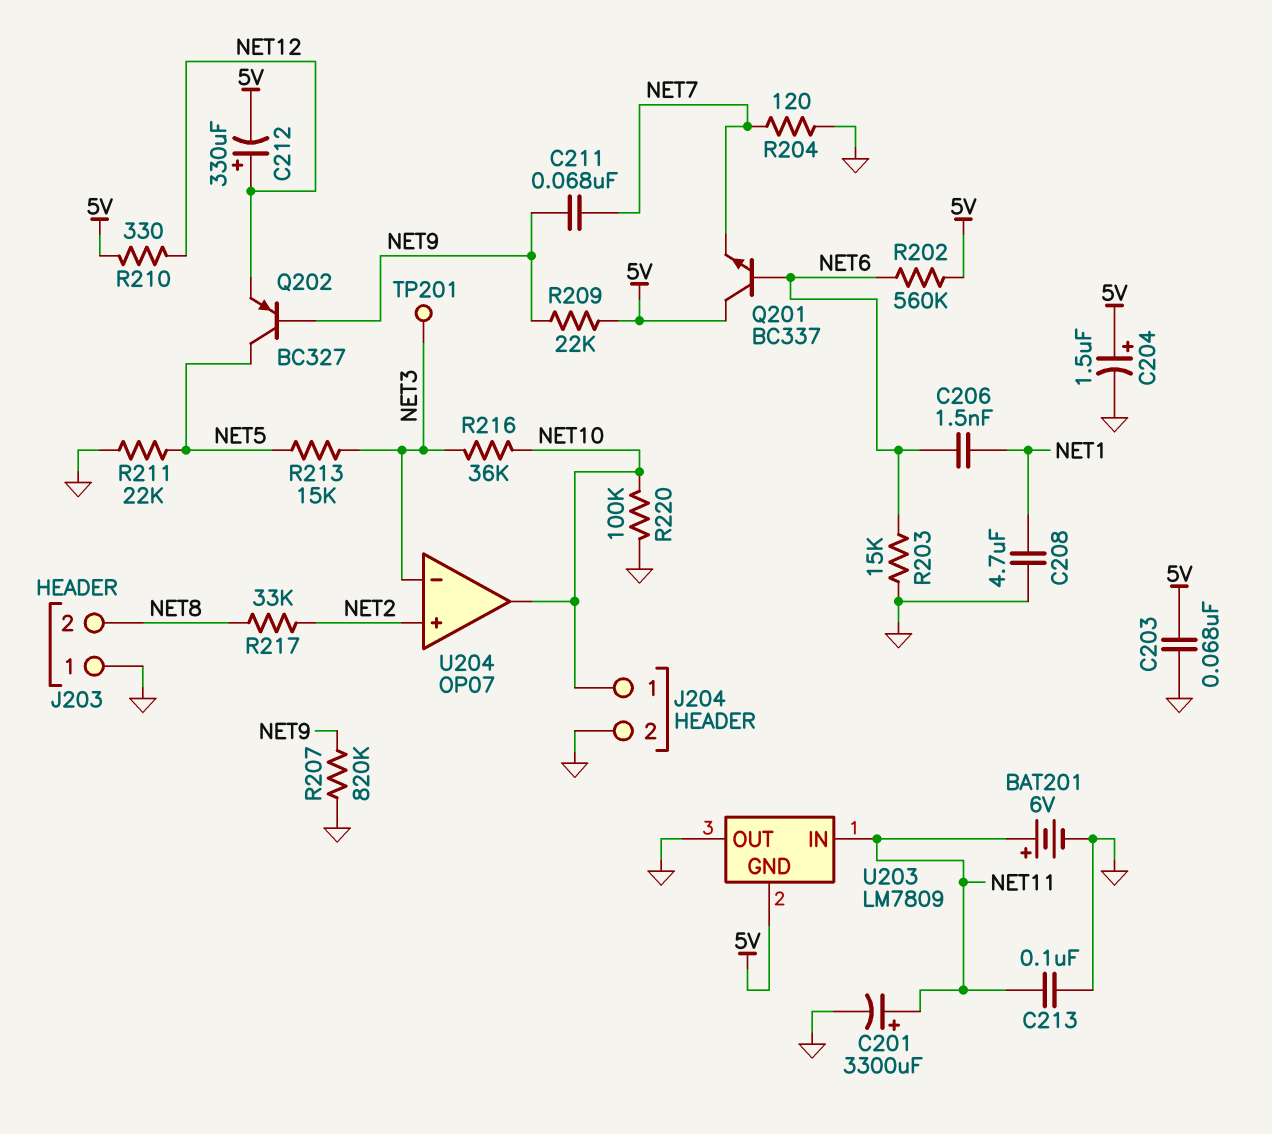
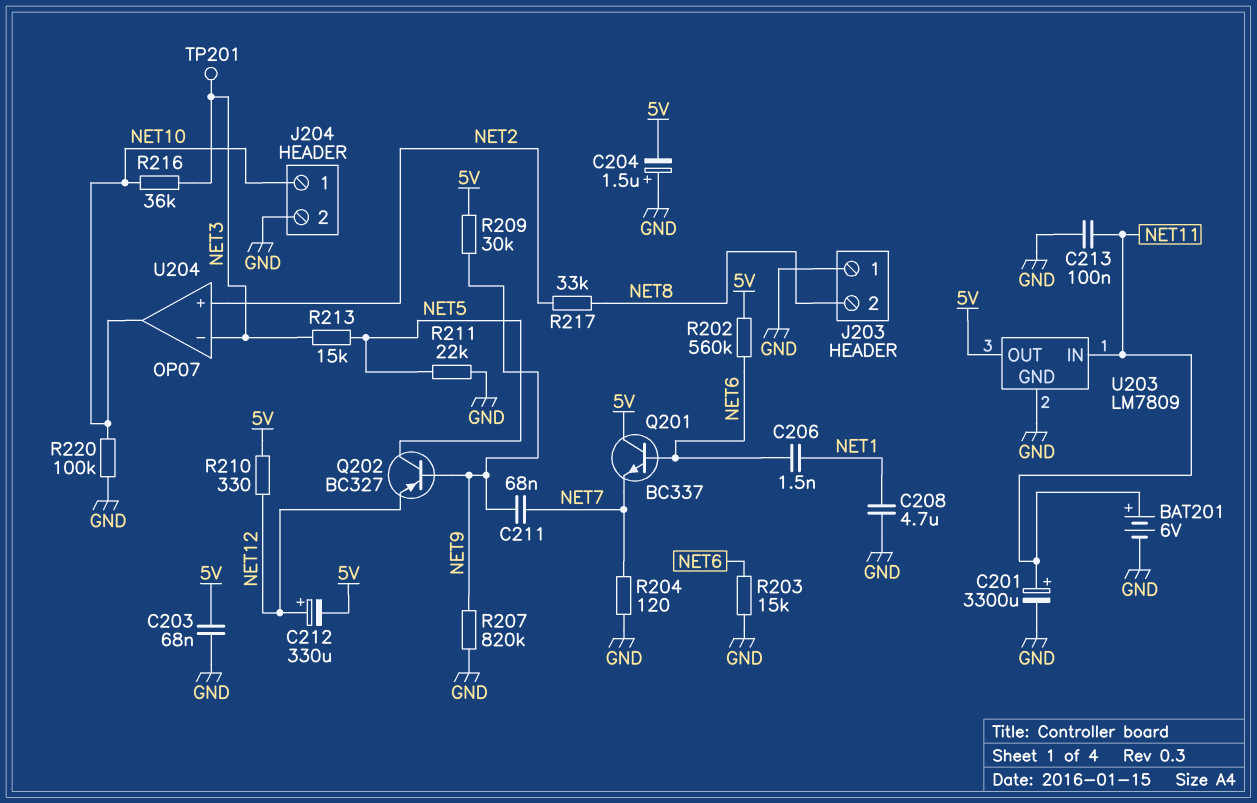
C204: 1.5uF (plus 5V, minus GND) -> 1.5uF (plus GND, minus 5V)
R209: 22k (5V, NET9) -> 30k (5V, NET9)
U203 pin GND: 5V -> GND
U203 pin OUT: GND -> 5V

